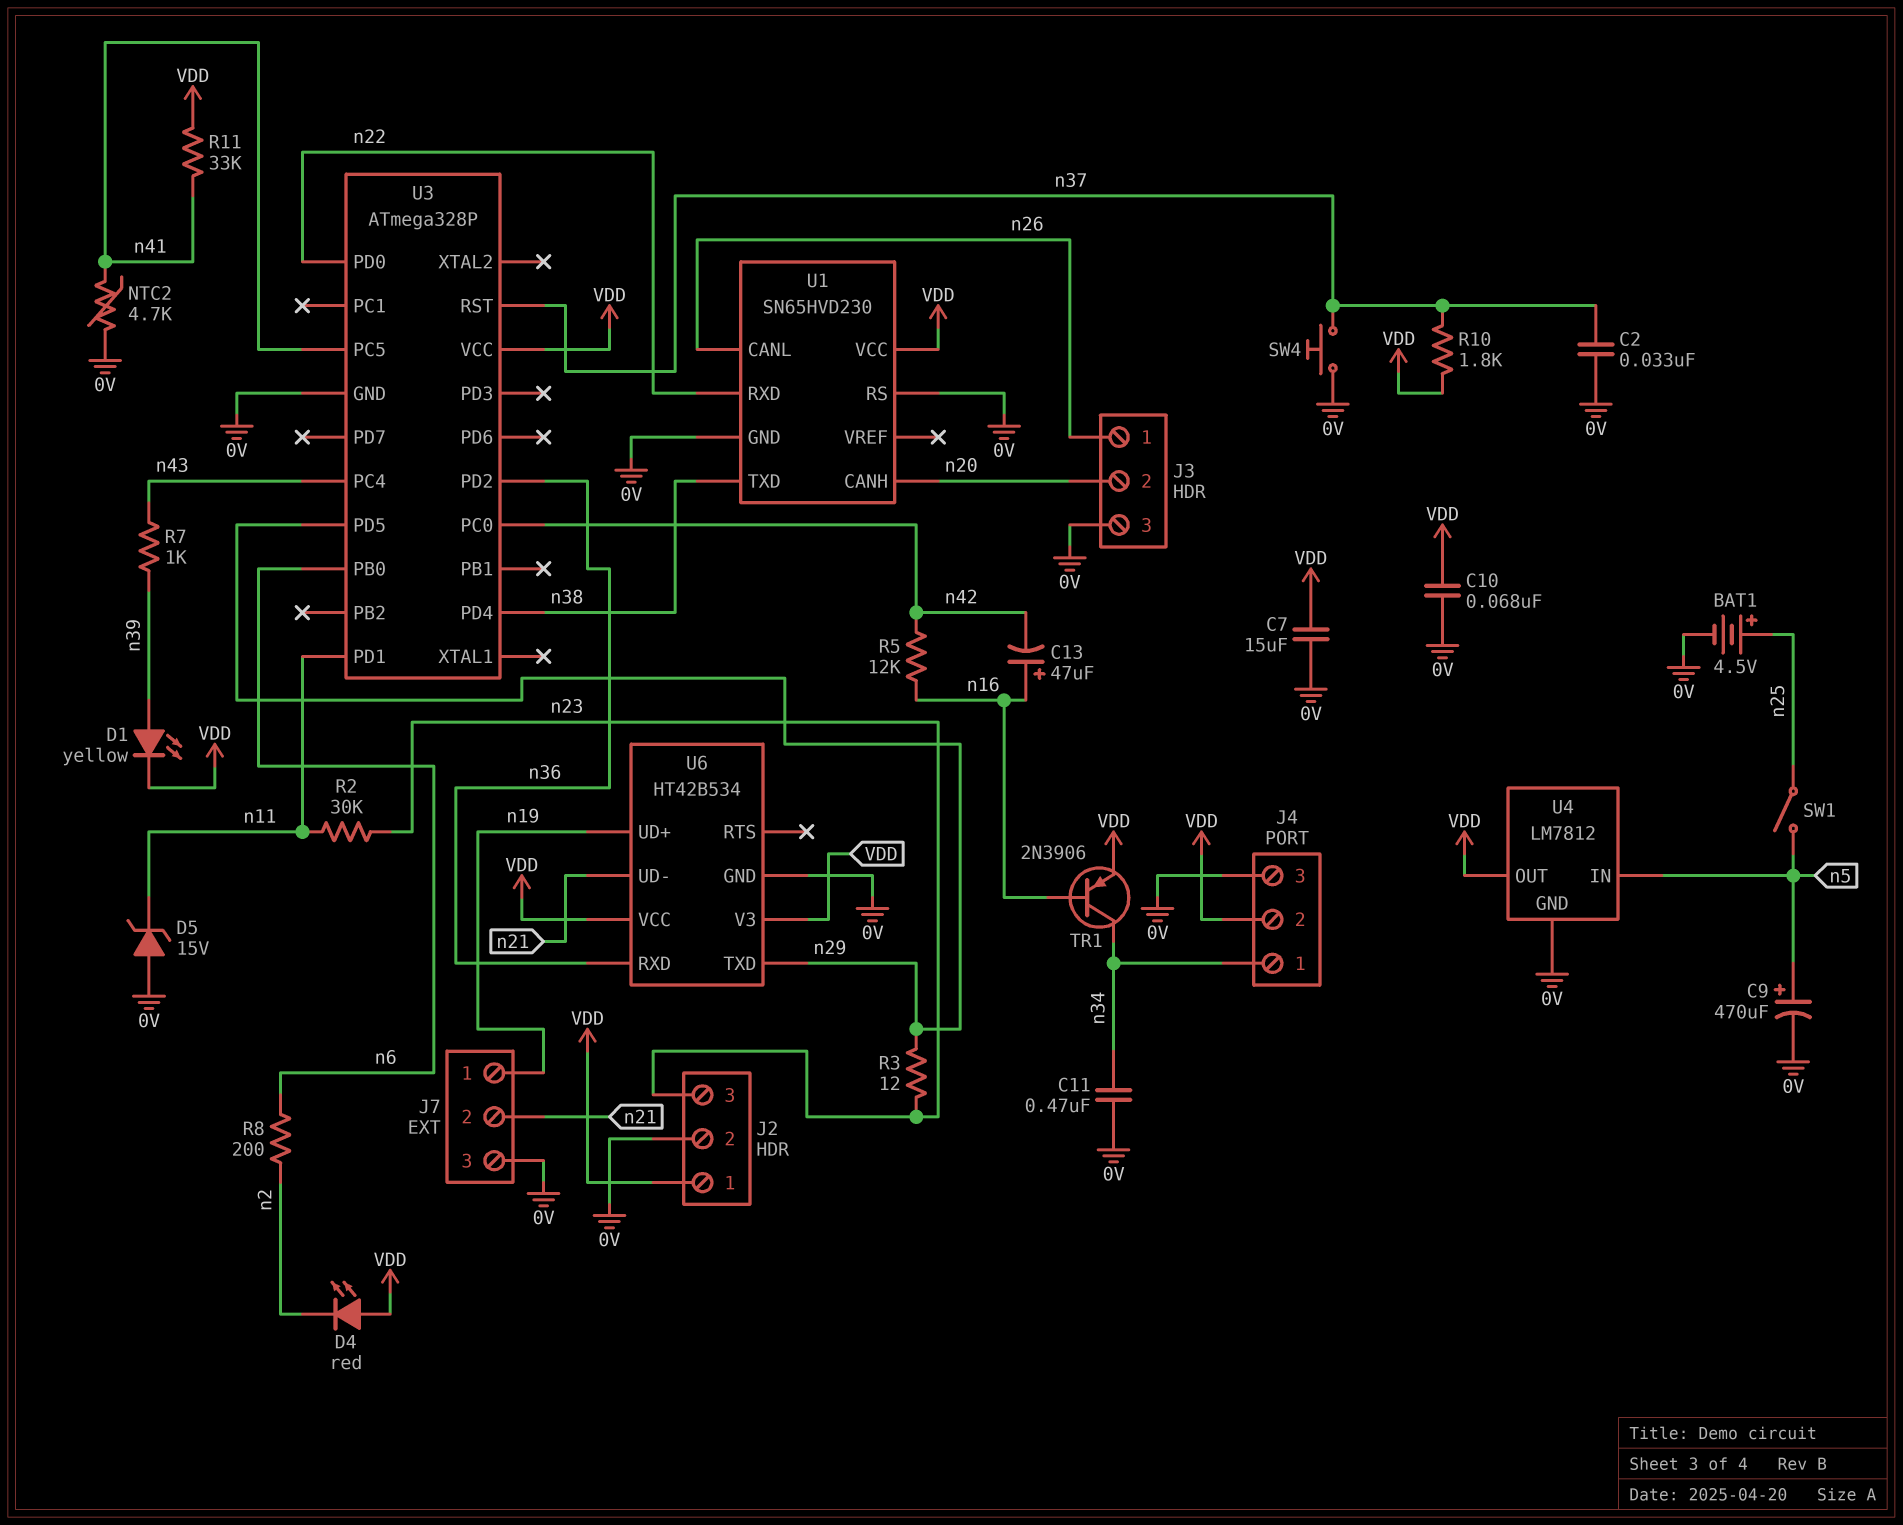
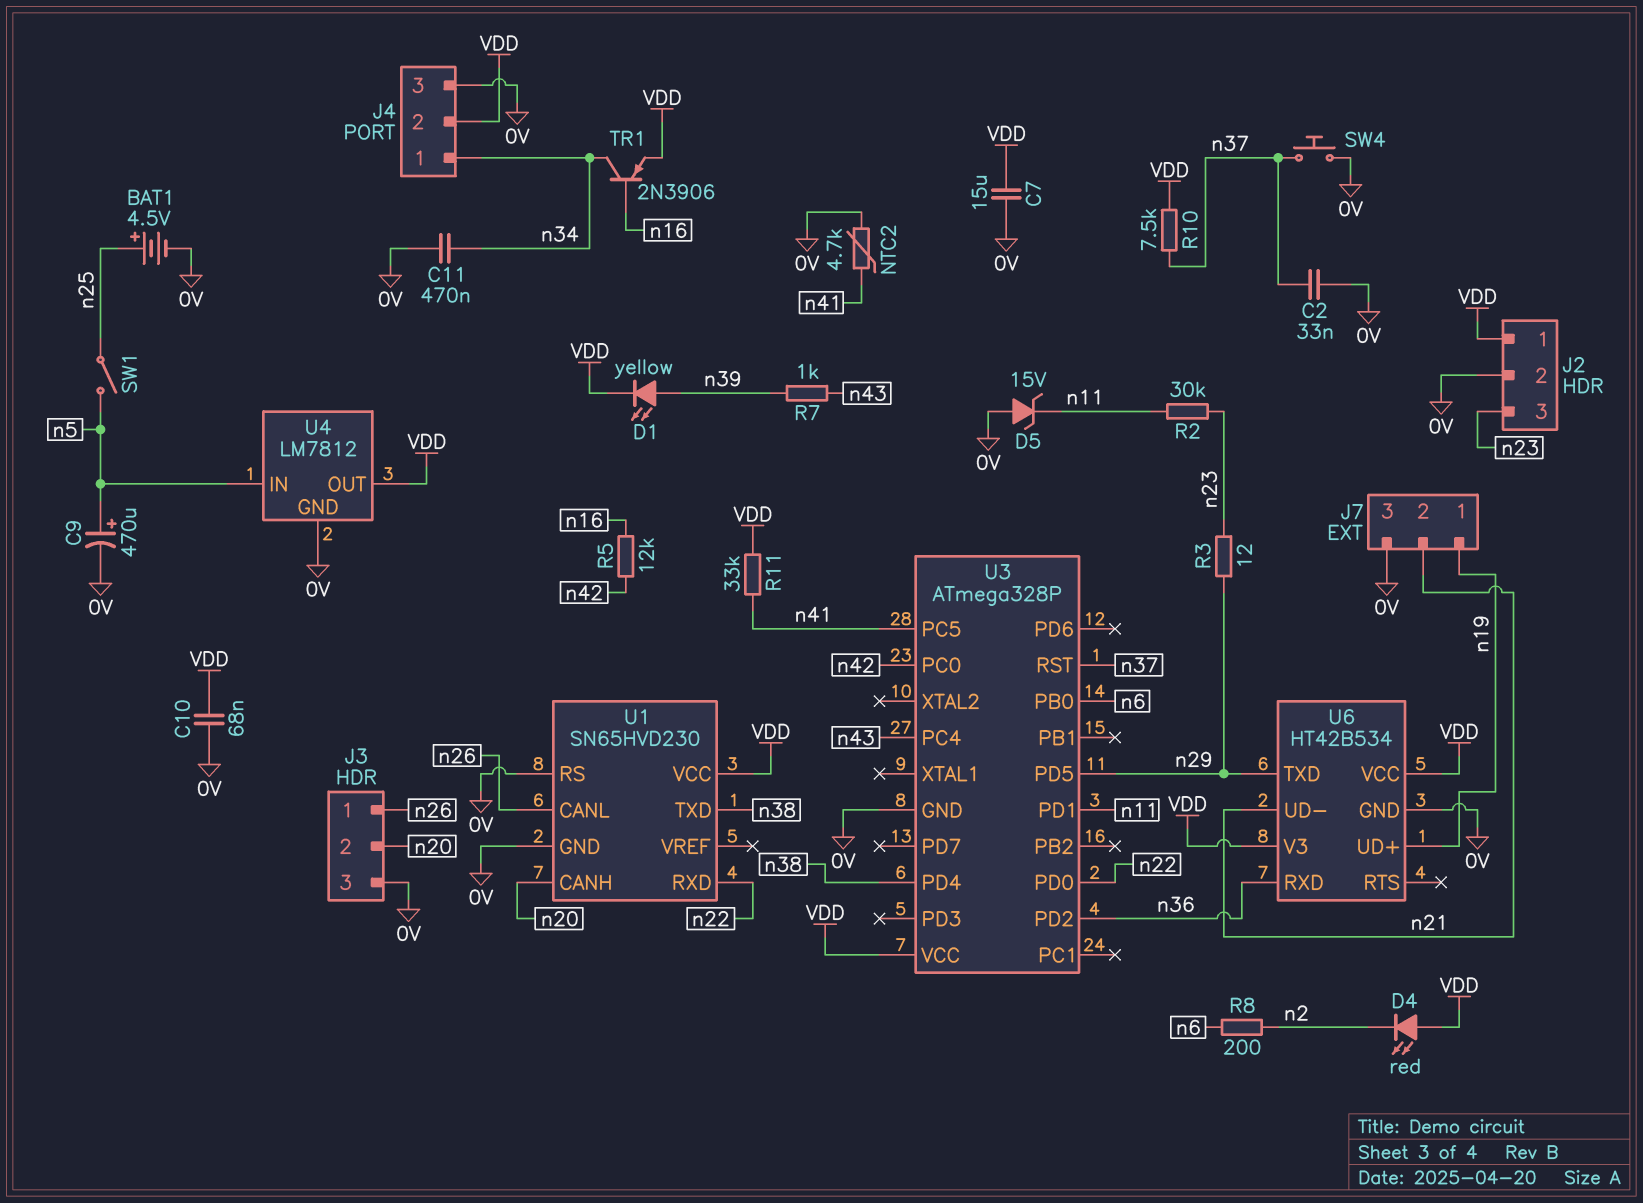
C13: 47uF (plus n16, minus n42) -> none
R10: 1.8k (VDD, n37) -> 7.5k (VDD, n37)

